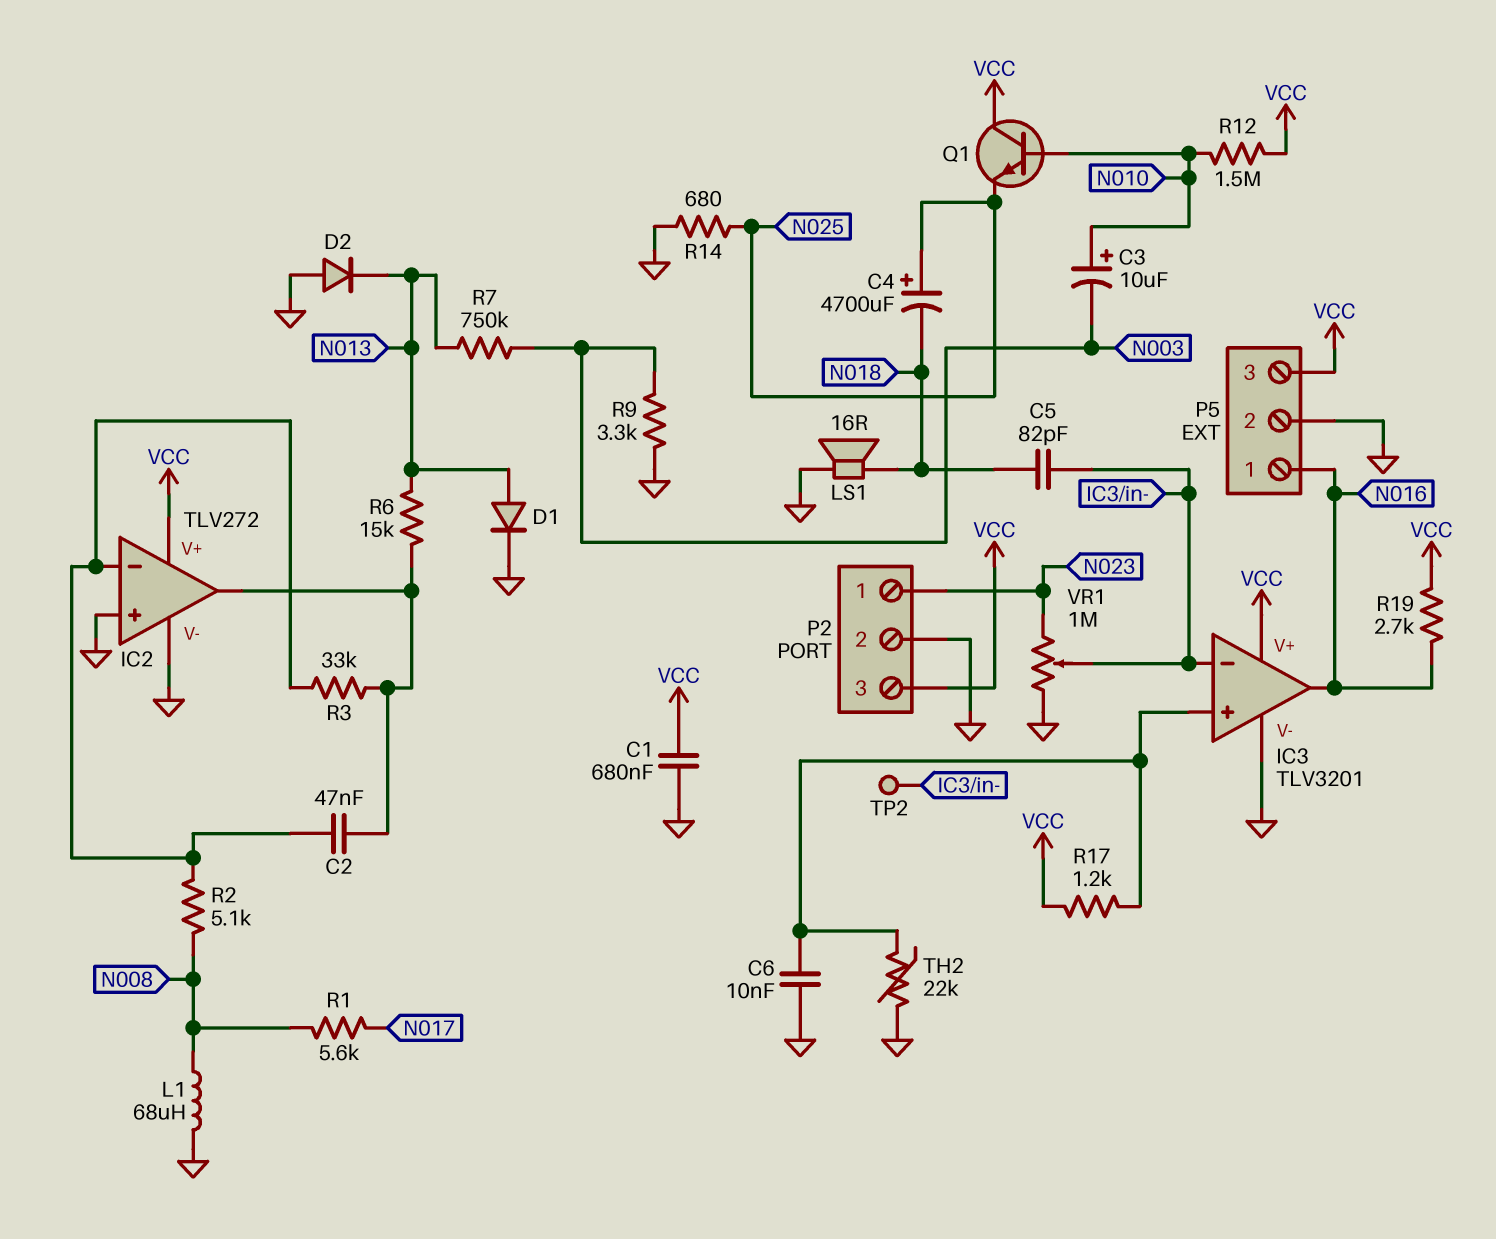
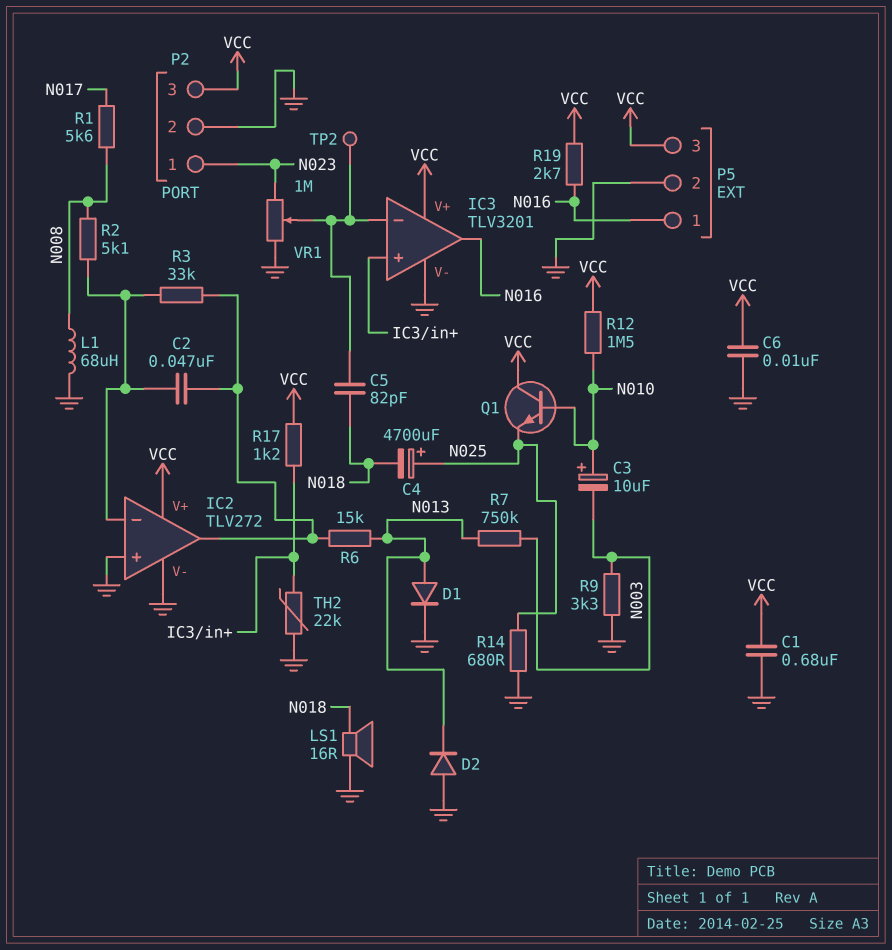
C6: 10nF (GND, IC3/in+) -> 10nF (GND, VCC)

